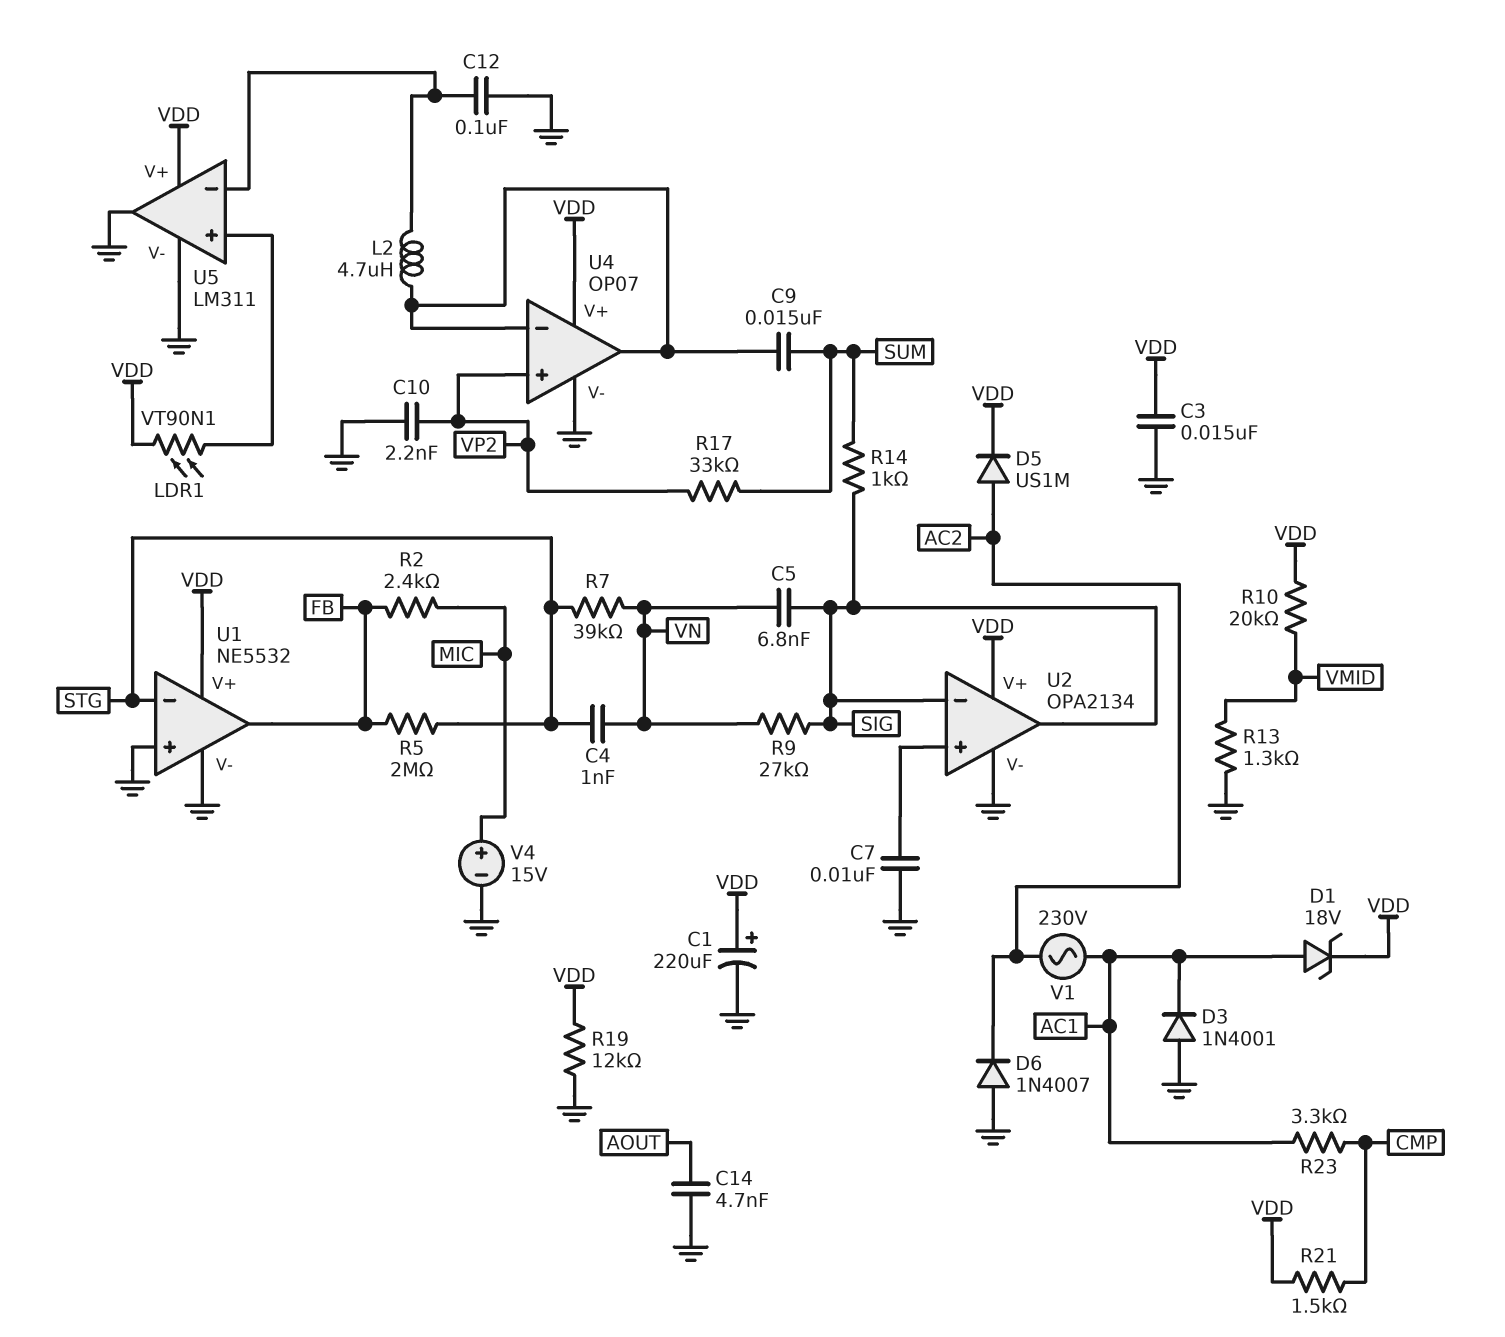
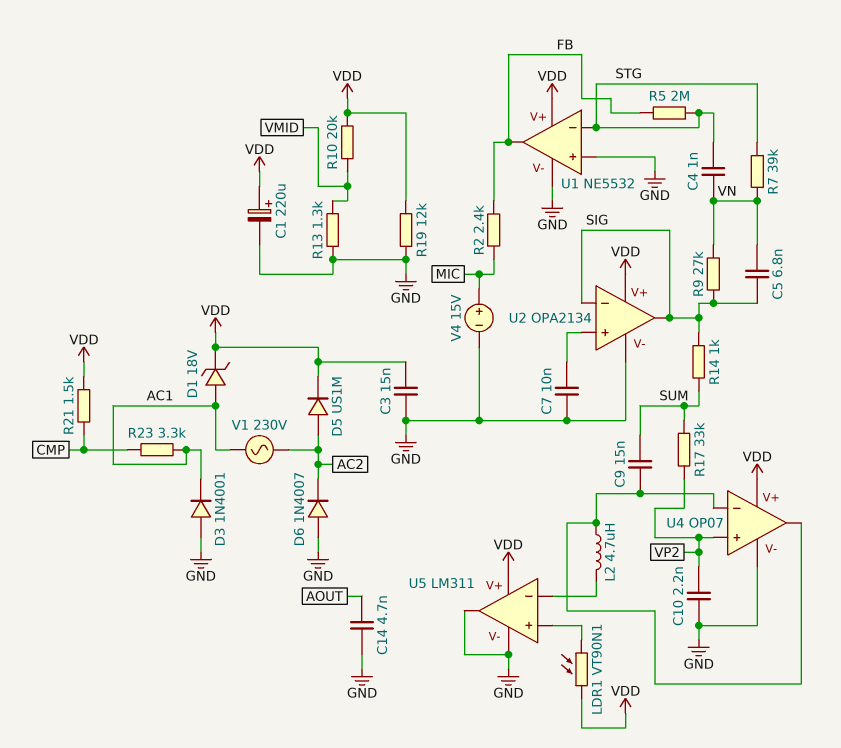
C12: 100nF (GND, U5/in-) -> none

